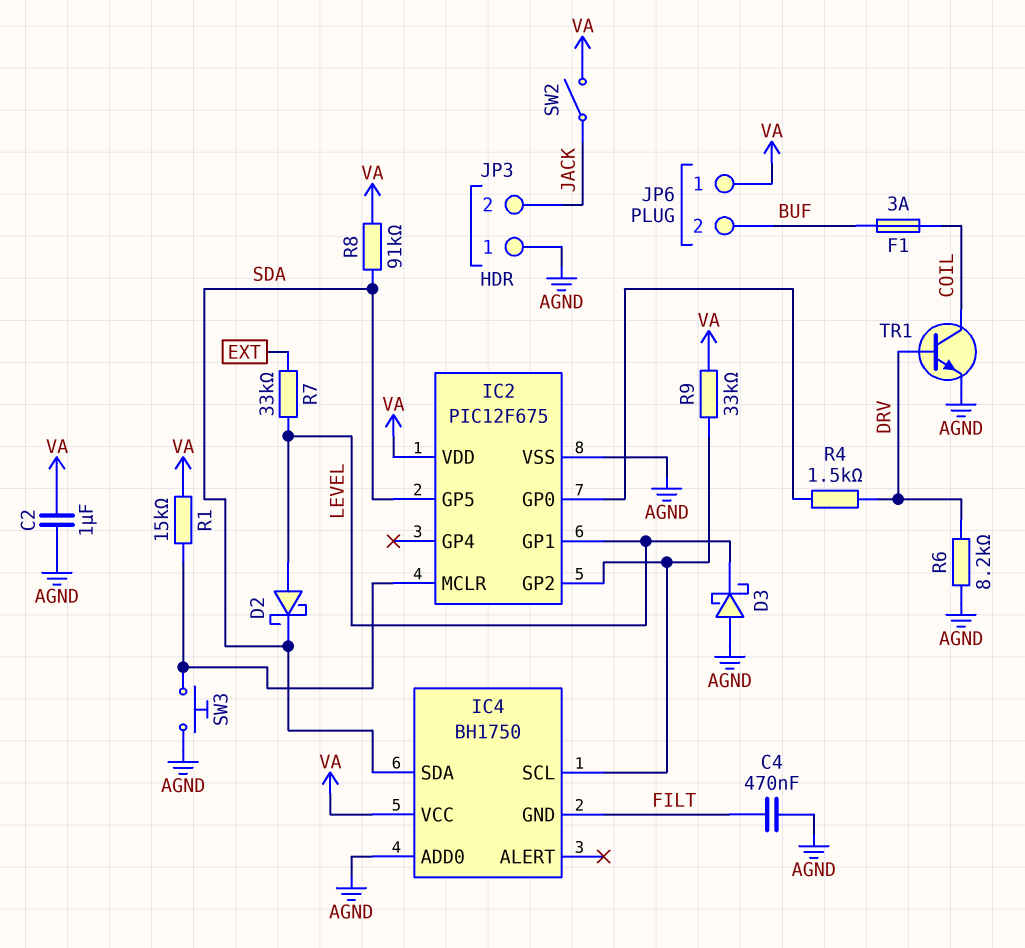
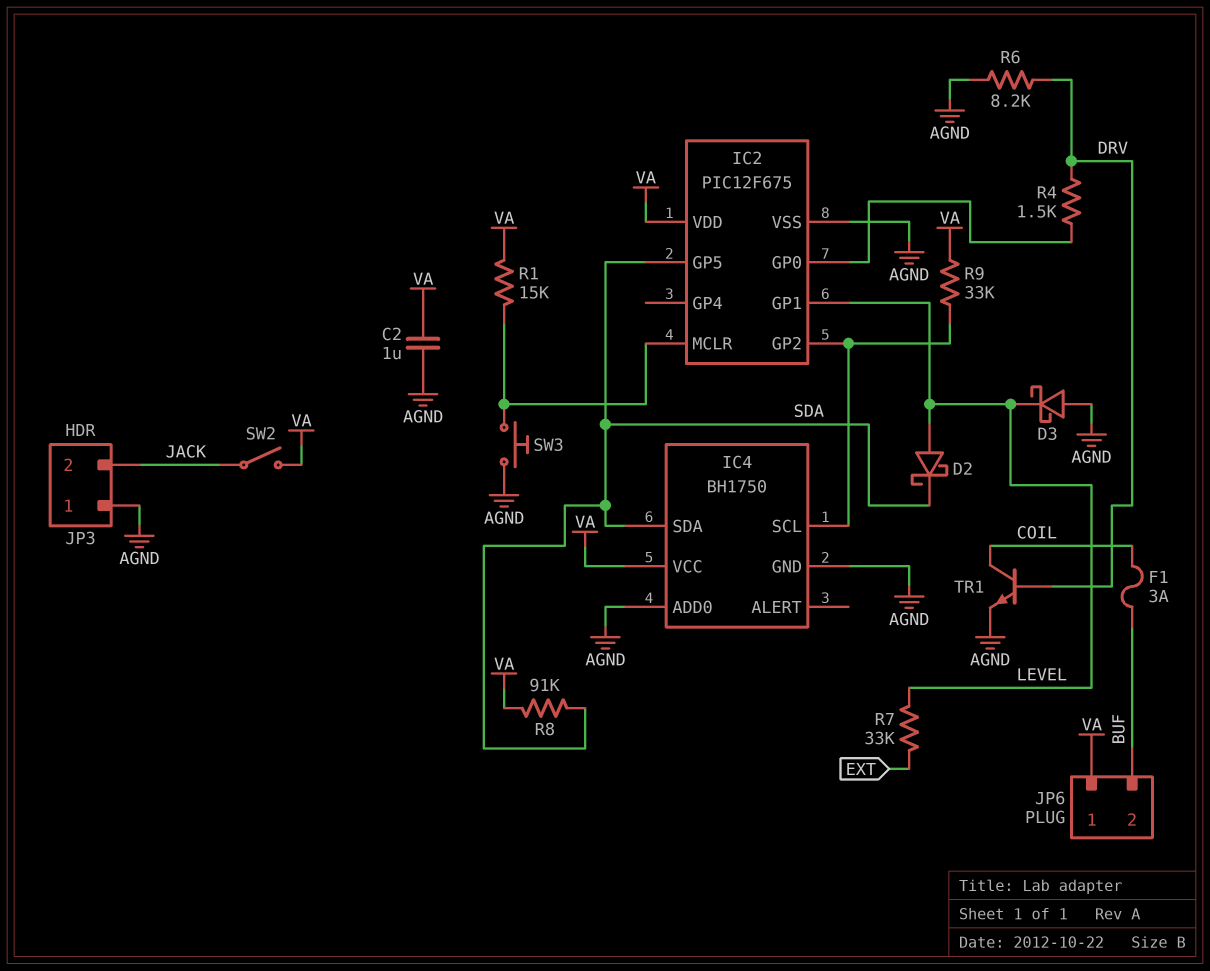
C4: 470nF (AGND, FILT) -> none
IC4 pin GND: FILT -> AGND

